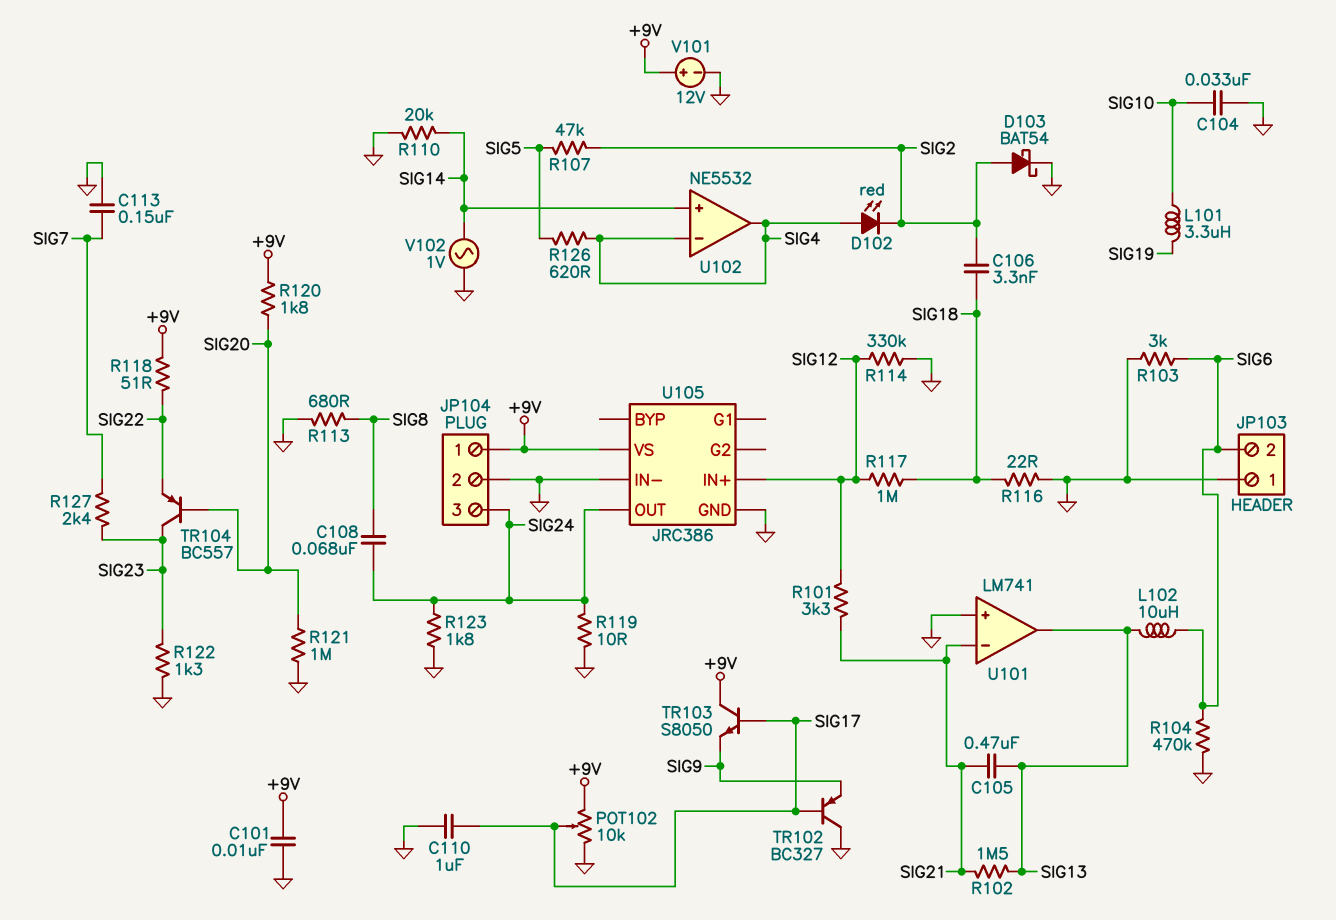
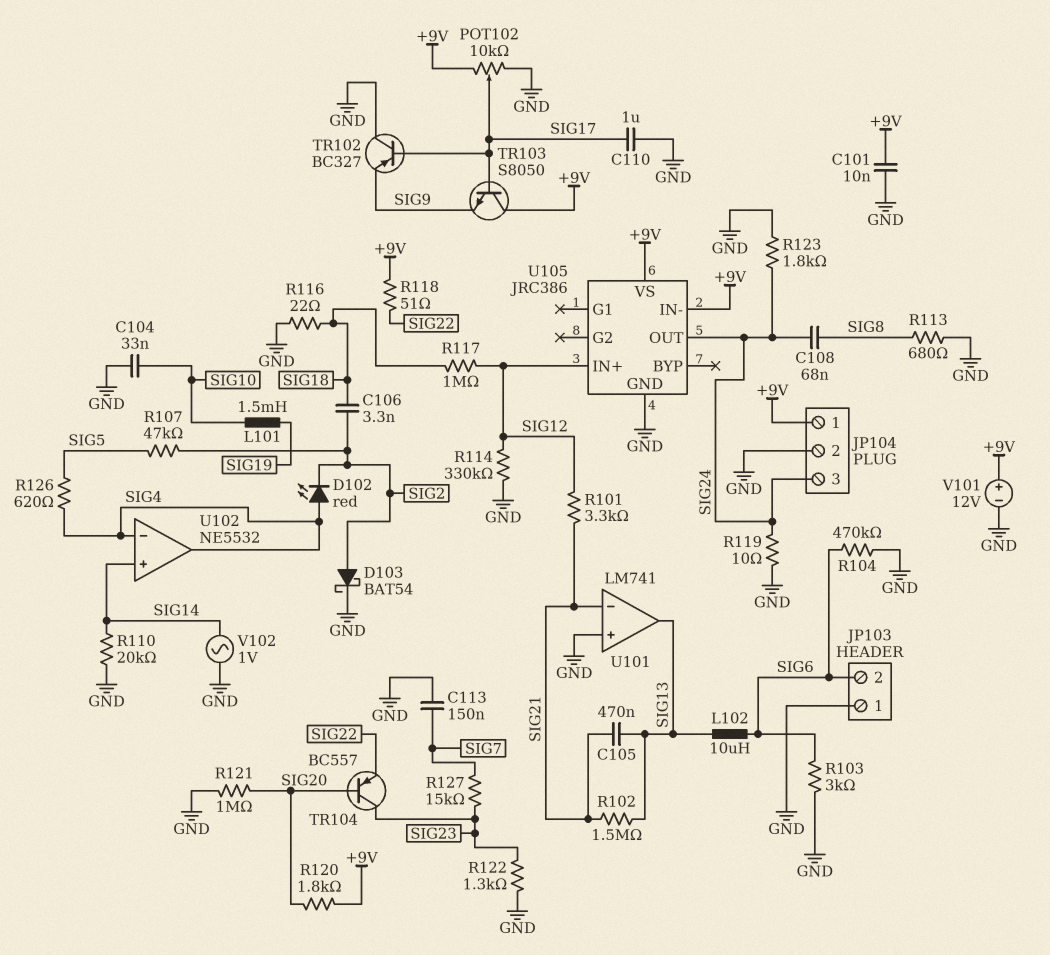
L101: 3.3uH (SIG10, SIG19) -> 1.5mH (SIG10, SIG19)
R127: 2.4k (SIG7, SIG23) -> 15k (SIG7, SIG23)
U105 pin IN-: GND -> +9V

